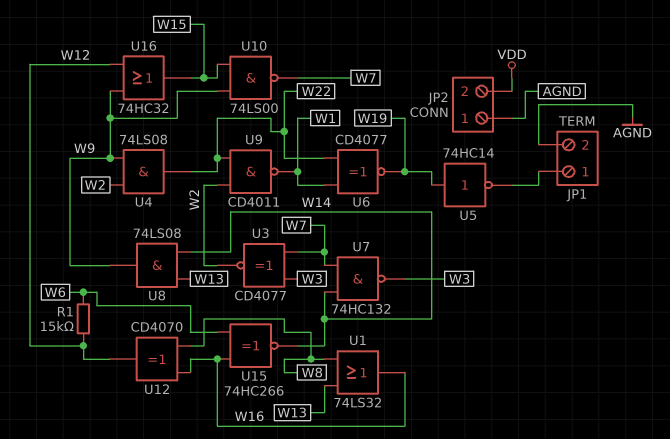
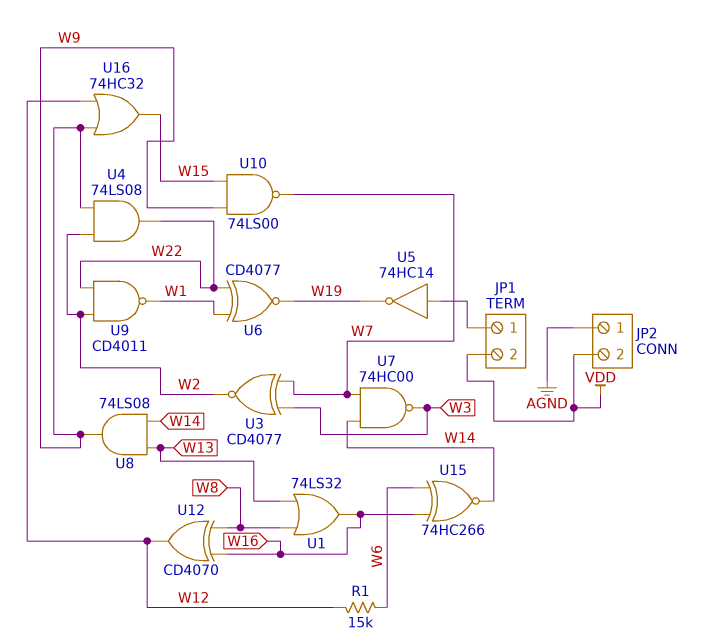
JP1 pin 2: AGND -> VDD
U5: NOT 74HC14 (in W19, out JP1/1) -> NOT 74HC14 (in JP1/1, out W19)
U7: NAND 74HC132 (in W7, in W14, out W3) -> NAND 74HC00 (in W7, in W14, out W3)

